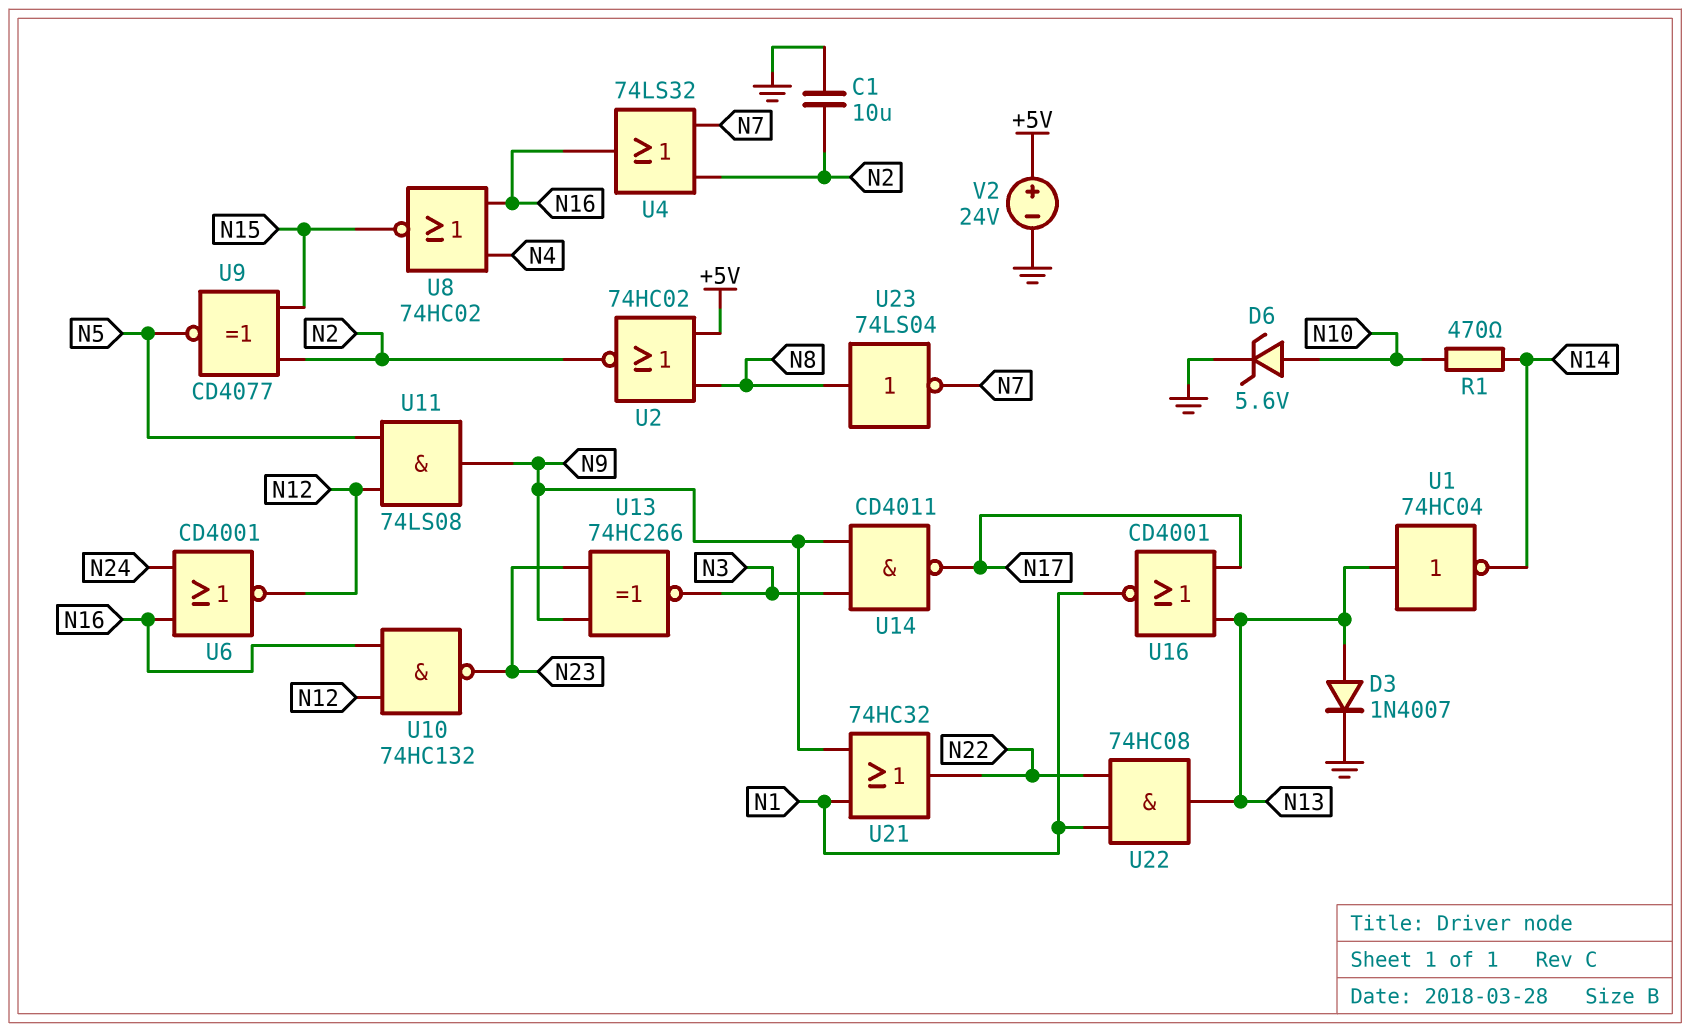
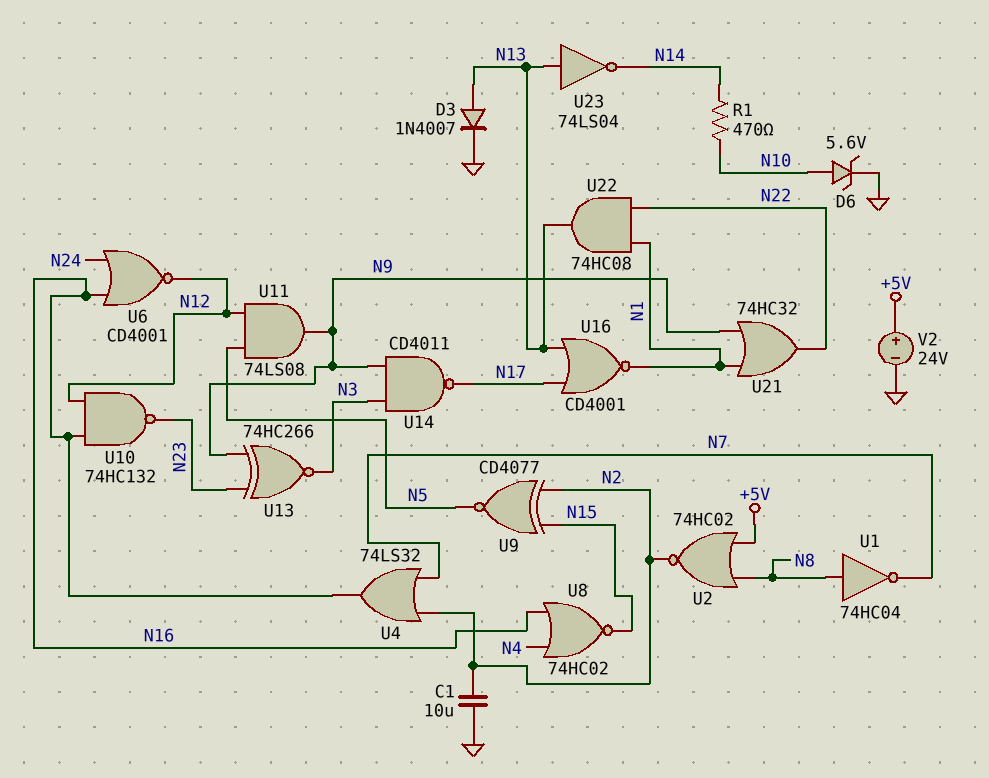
U1: NOT 74HC04 (in N13, out N14) -> NOT 74HC04 (in N8, out N7)
U23: NOT 74LS04 (in N8, out N7) -> NOT 74LS04 (in N13, out N14)

